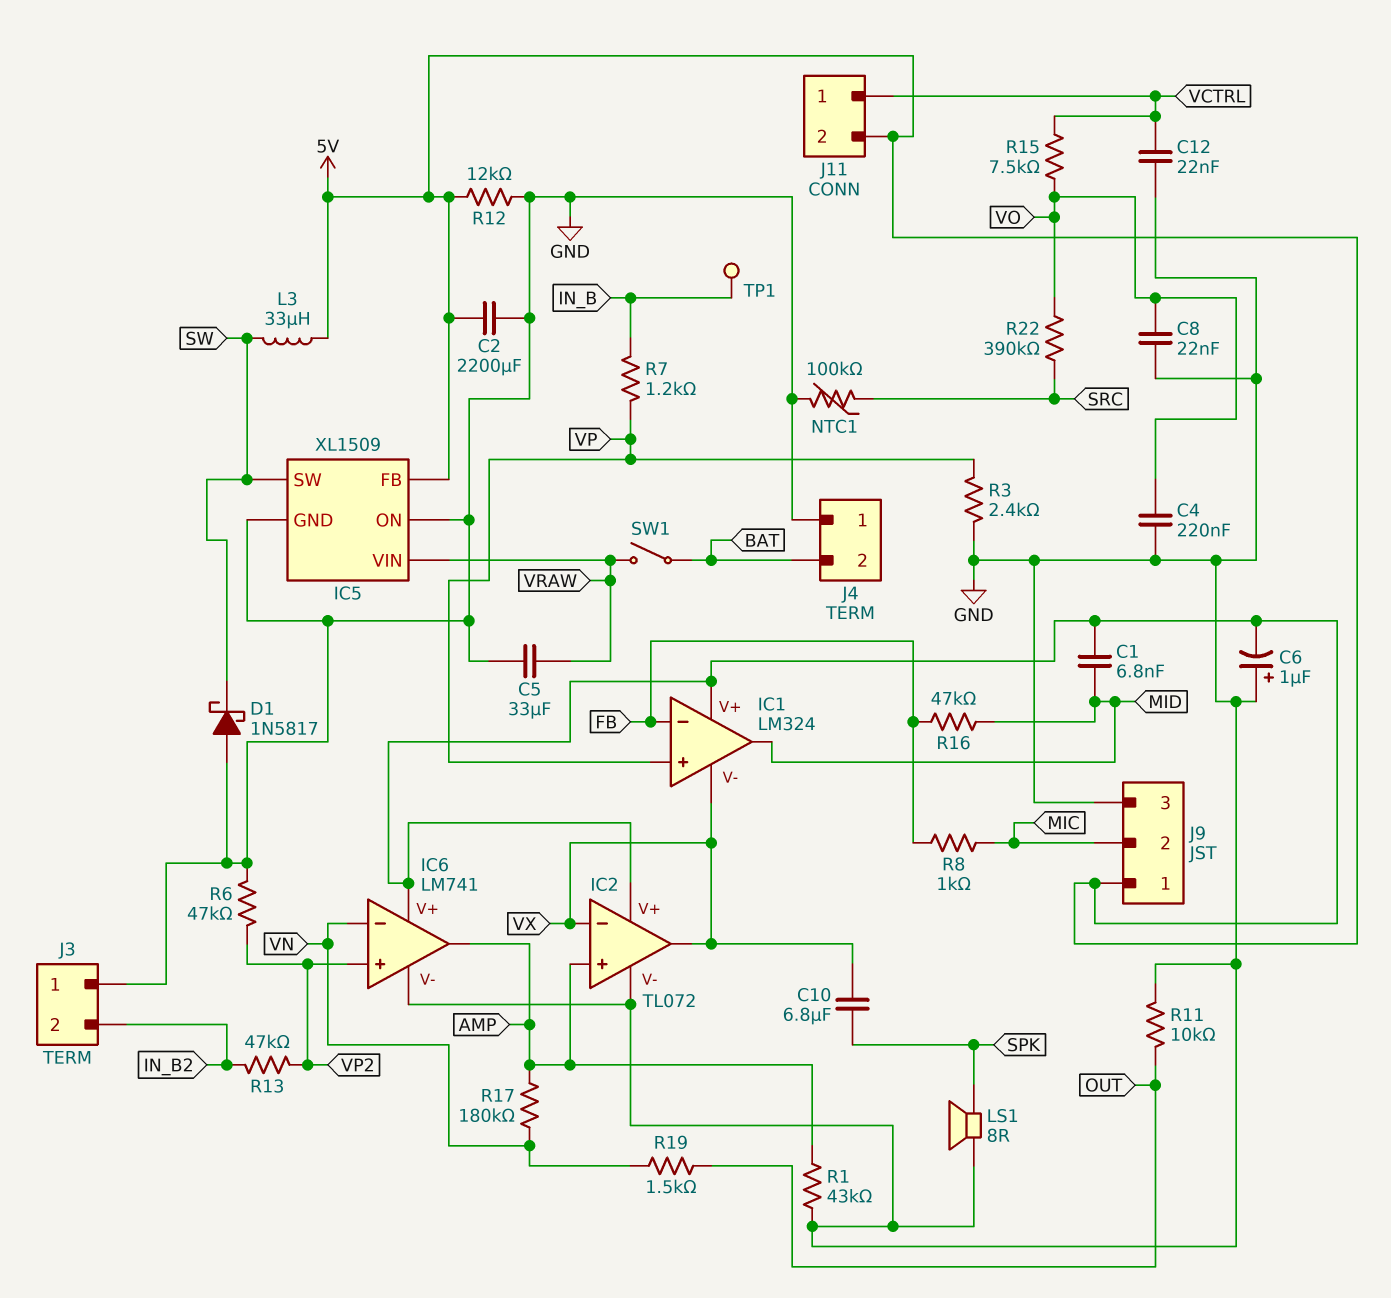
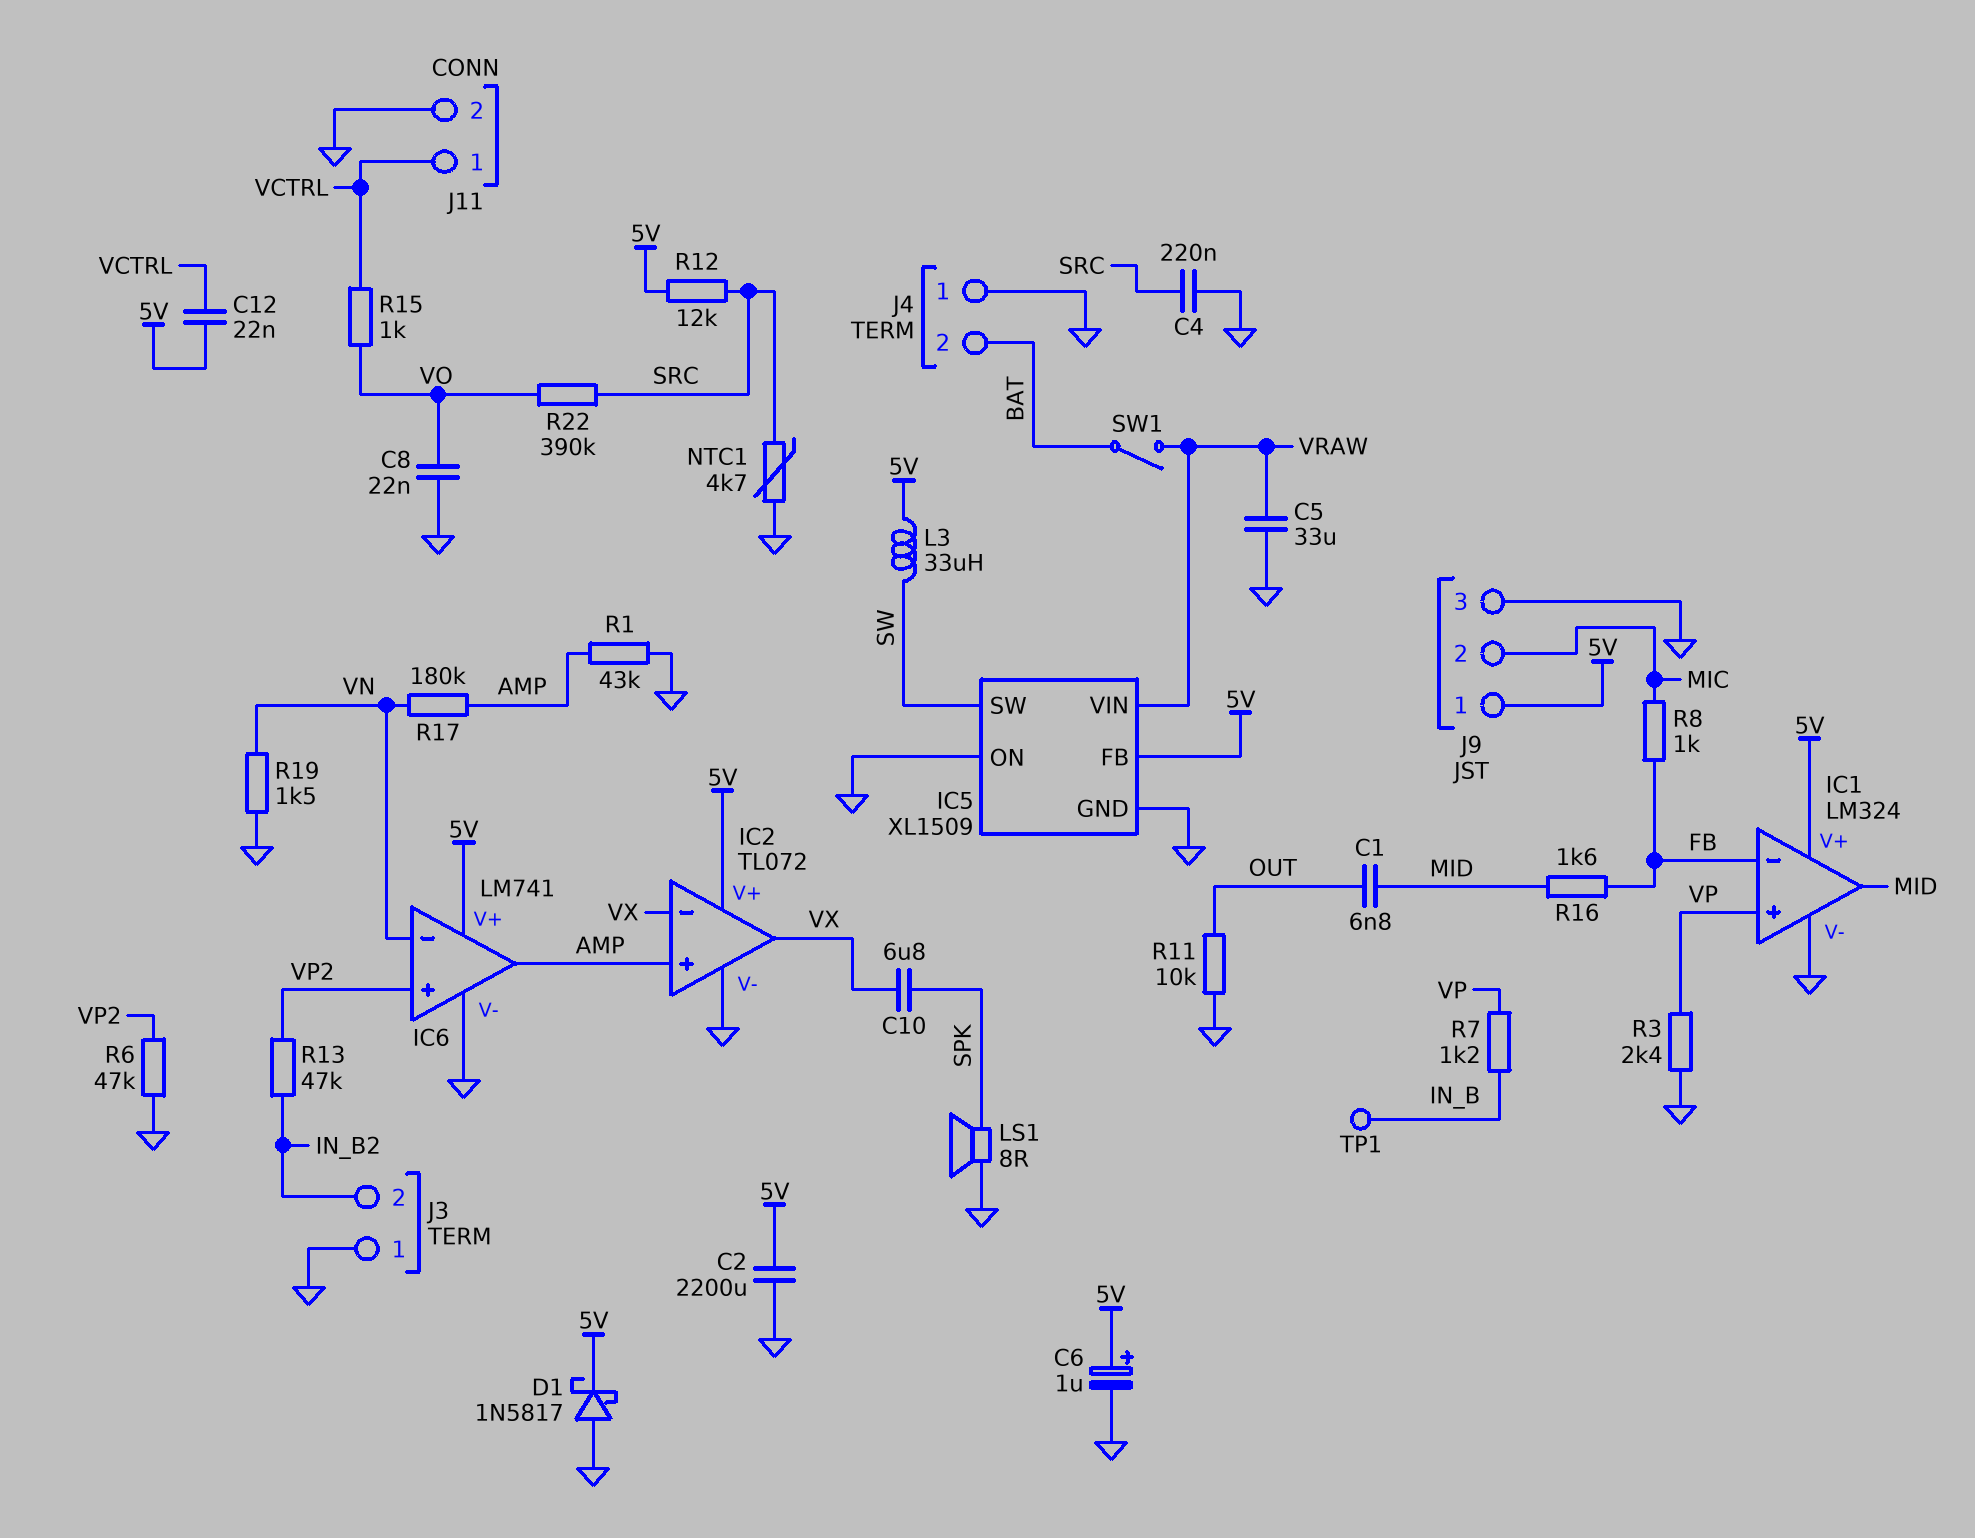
C1: 6.8nF (5V, MID) -> 6.8nF (MID, OUT)
C4: 220nF (GND, VO) -> 220nF (GND, SRC)
C6: 1uF (plus GND, minus 5V) -> 1uF (plus 5V, minus GND)
C12: 22nF (GND, VCTRL) -> 22nF (5V, VCTRL)
D1: schottky 1N5817 (A GND, K SW) -> schottky 1N5817 (A GND, K 5V)
IC1 pin V-: VX -> GND
J11 pin 2: 5V -> GND
NTC1: 100k (GND, SRC) -> 4.7k (GND, SRC)
R12: 12k (5V, GND) -> 12k (5V, SRC)
R15: 7.5k (VCTRL, VO) -> 1k (VCTRL, VO)
R16: 47k (FB, MID) -> 1.6k (FB, MID)
R19: 1.5k (OUT, VN) -> 1.5k (GND, VN)

